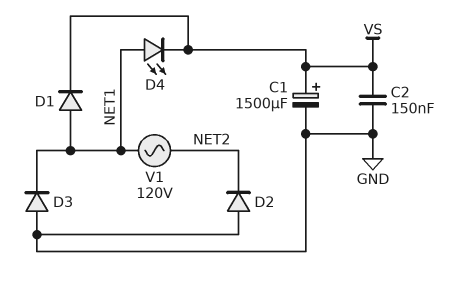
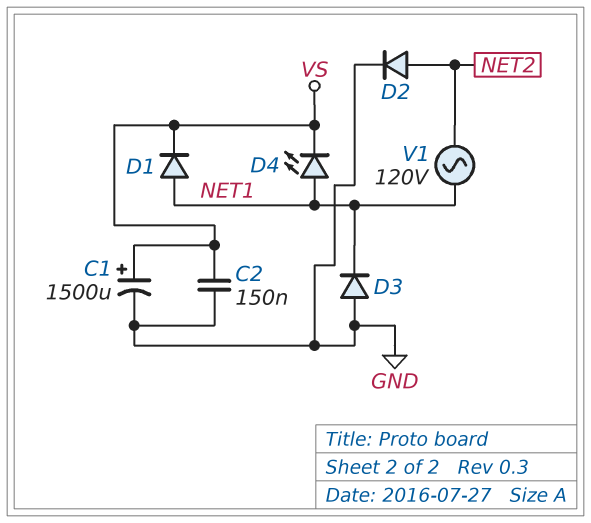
D2: diode (A GND, K NET2) -> diode (A NET2, K GND)

